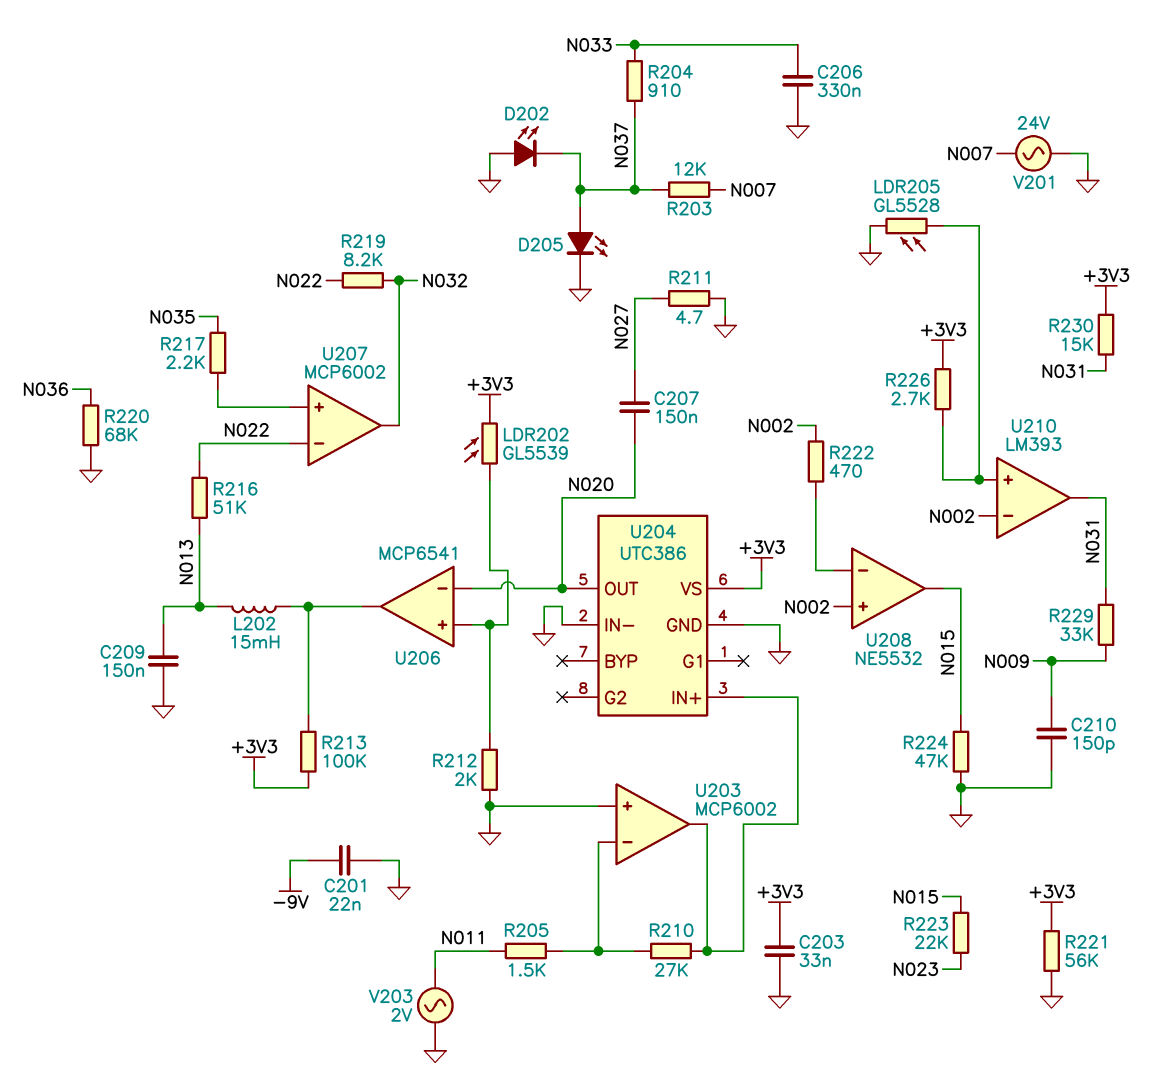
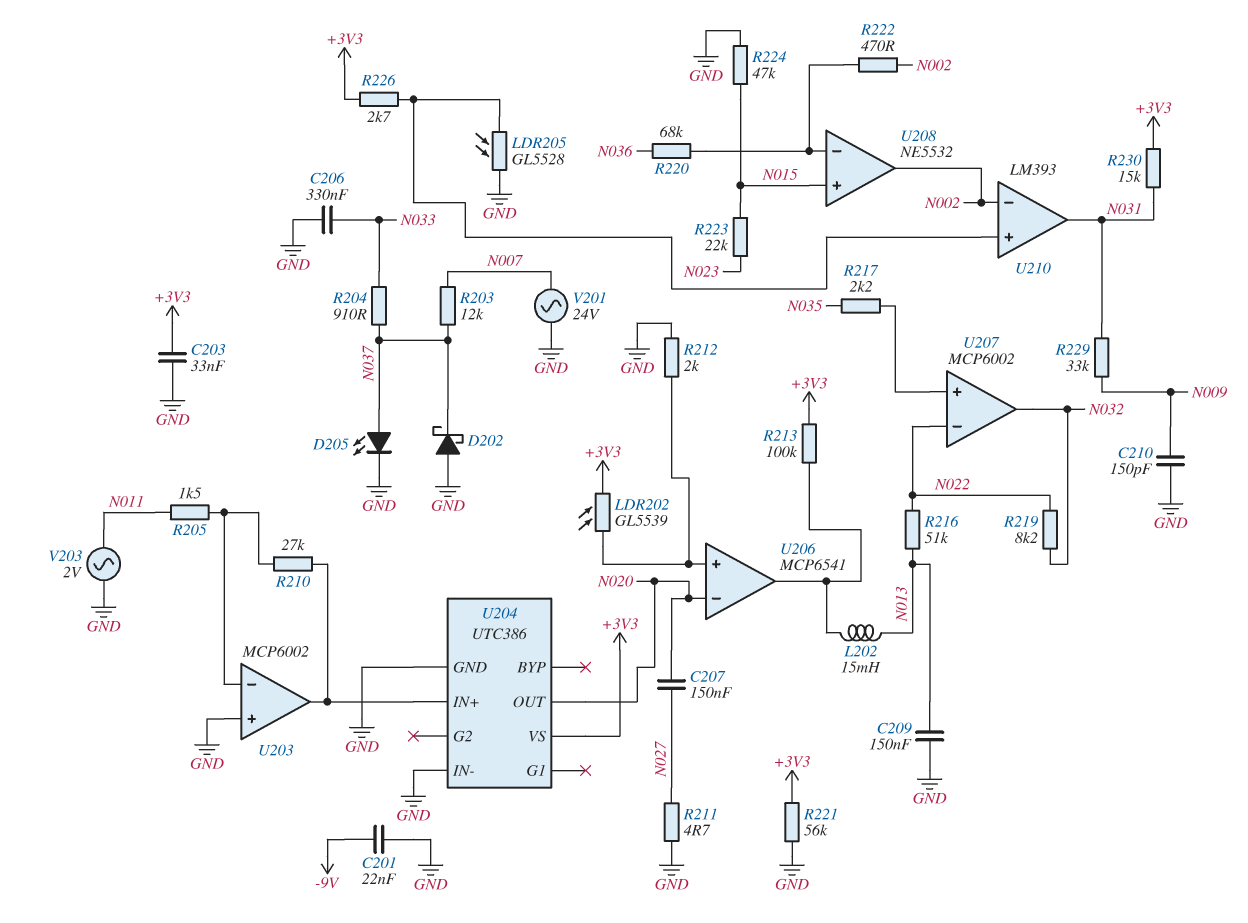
D202: LED (A GND, K N037) -> schottky (A GND, K N037)
R220: 68k (GND, N036) -> 68k (N036, U208/in-)
U208 pin in+: N002 -> N015
U208 pin out: N015 -> N002

